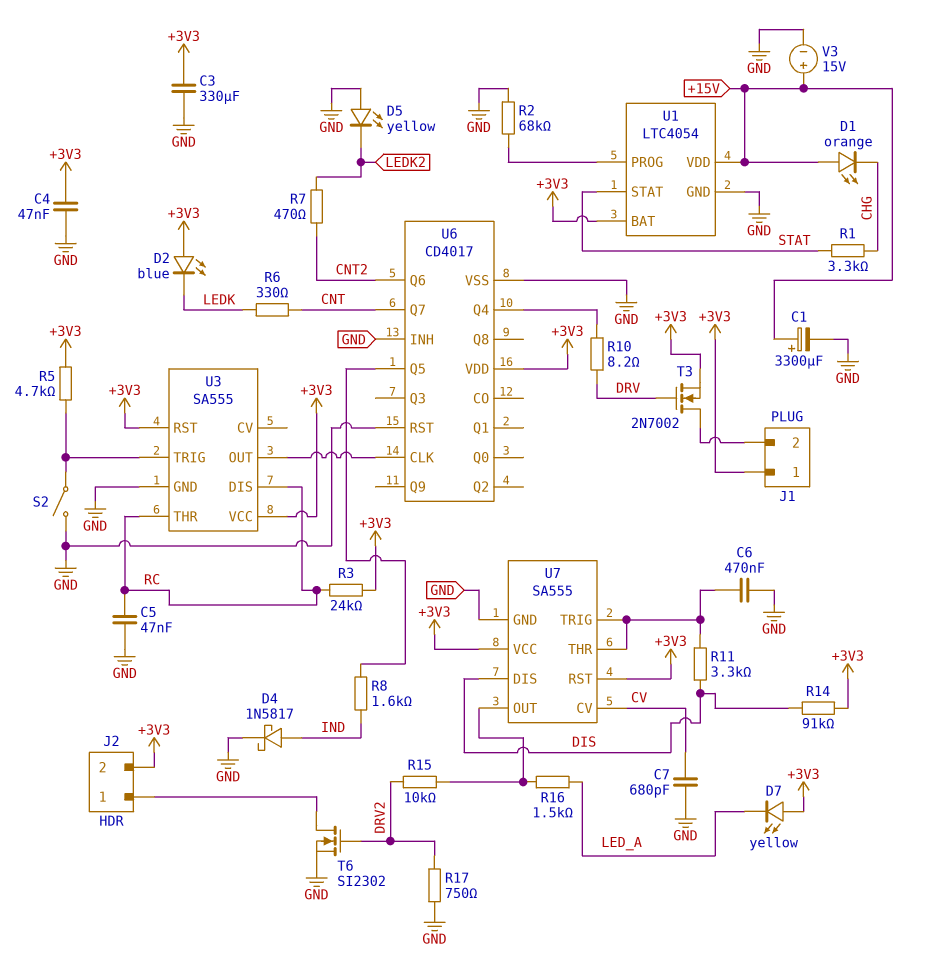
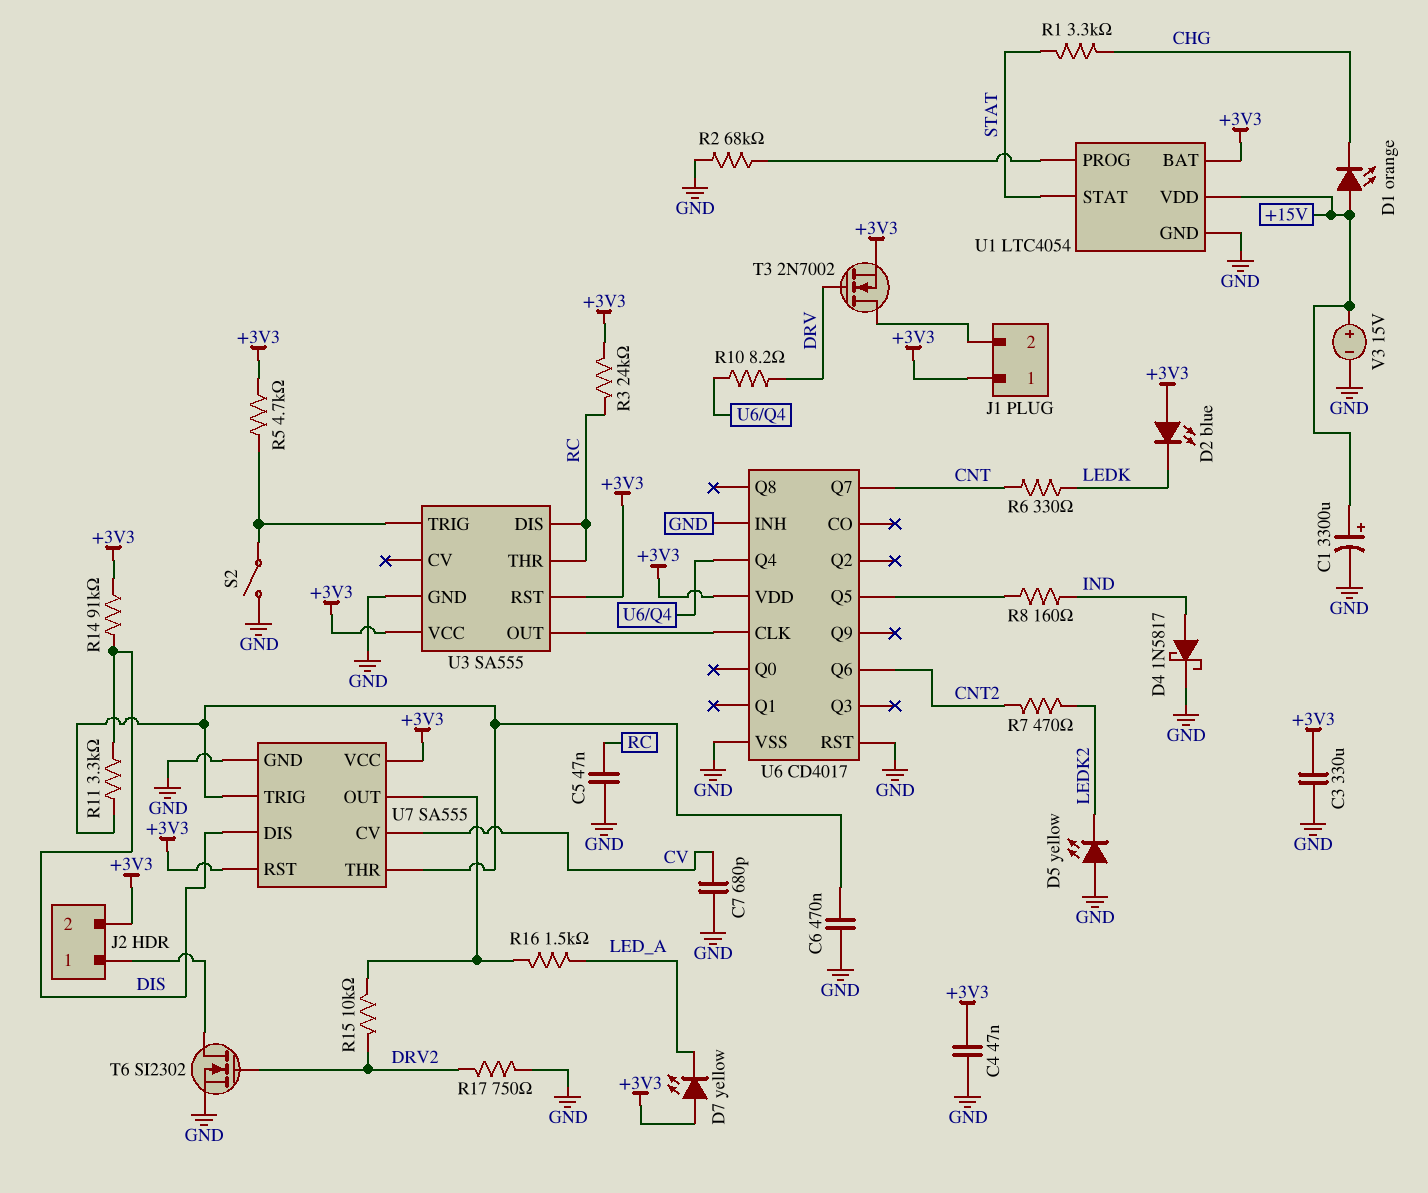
R8: 1.6k (IND, U6/Q5) -> 160 (IND, U6/Q5)

